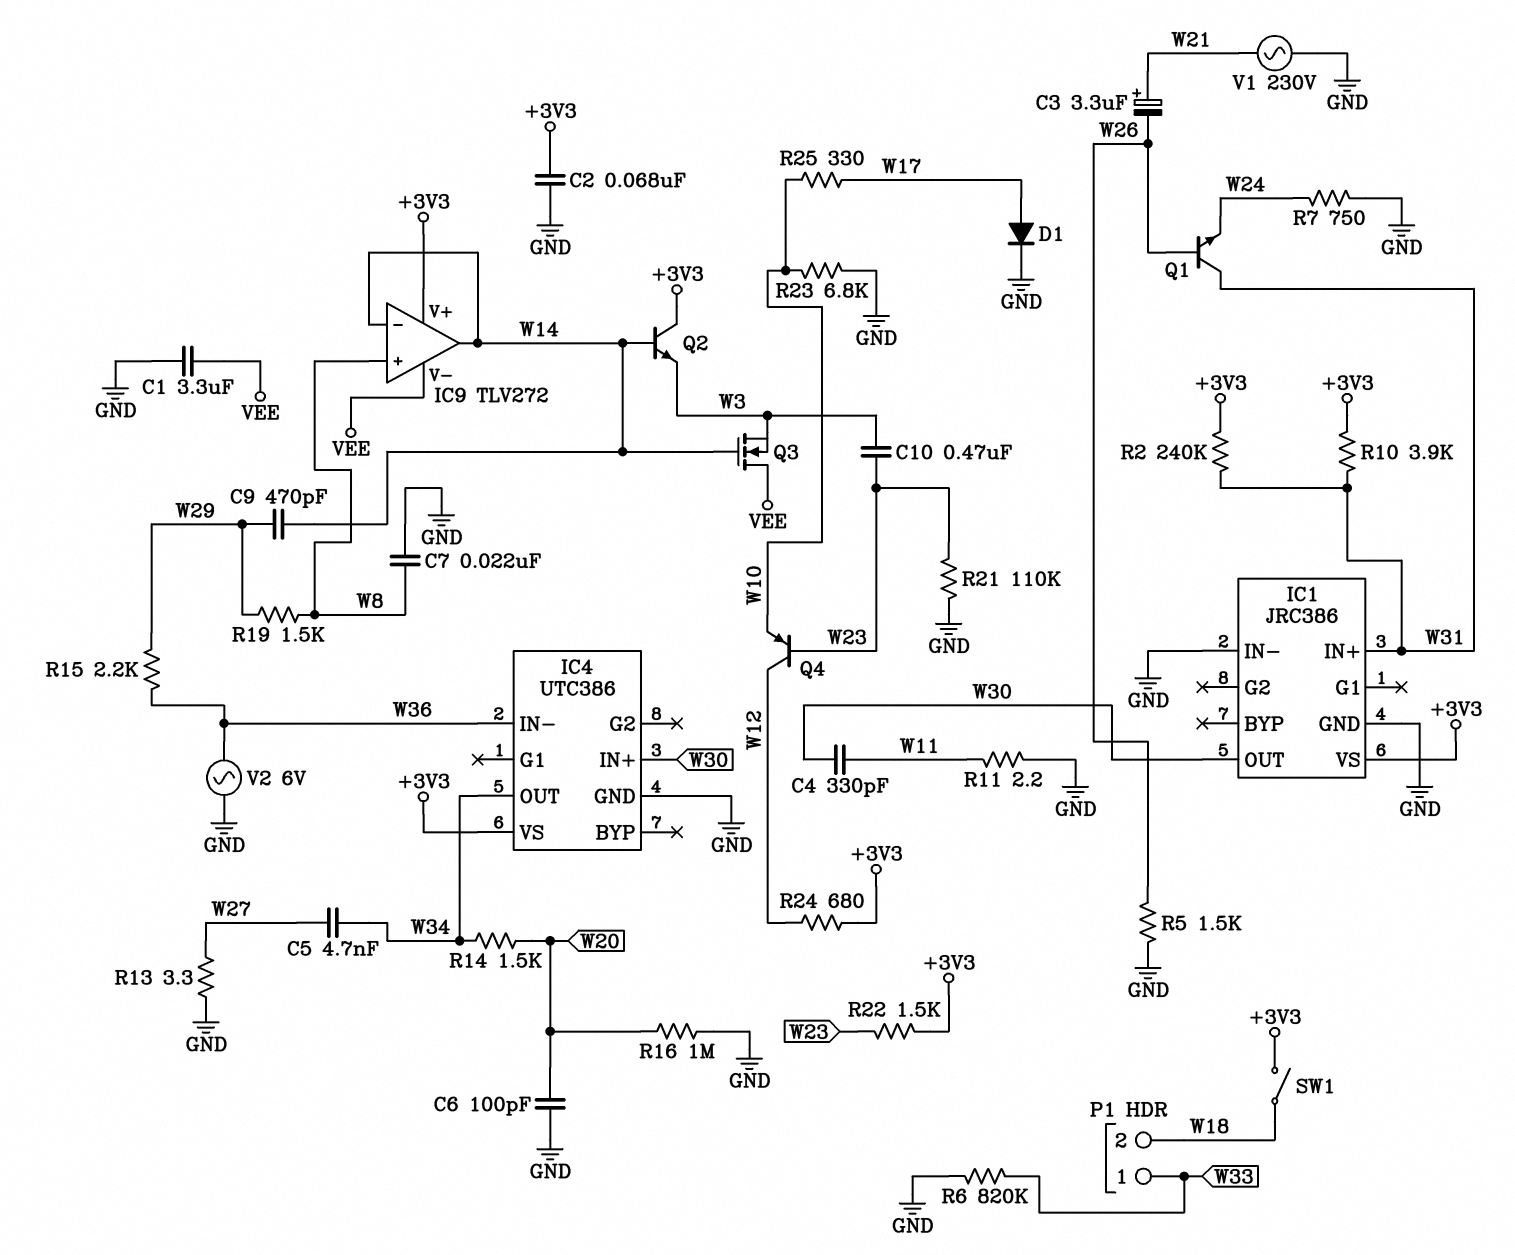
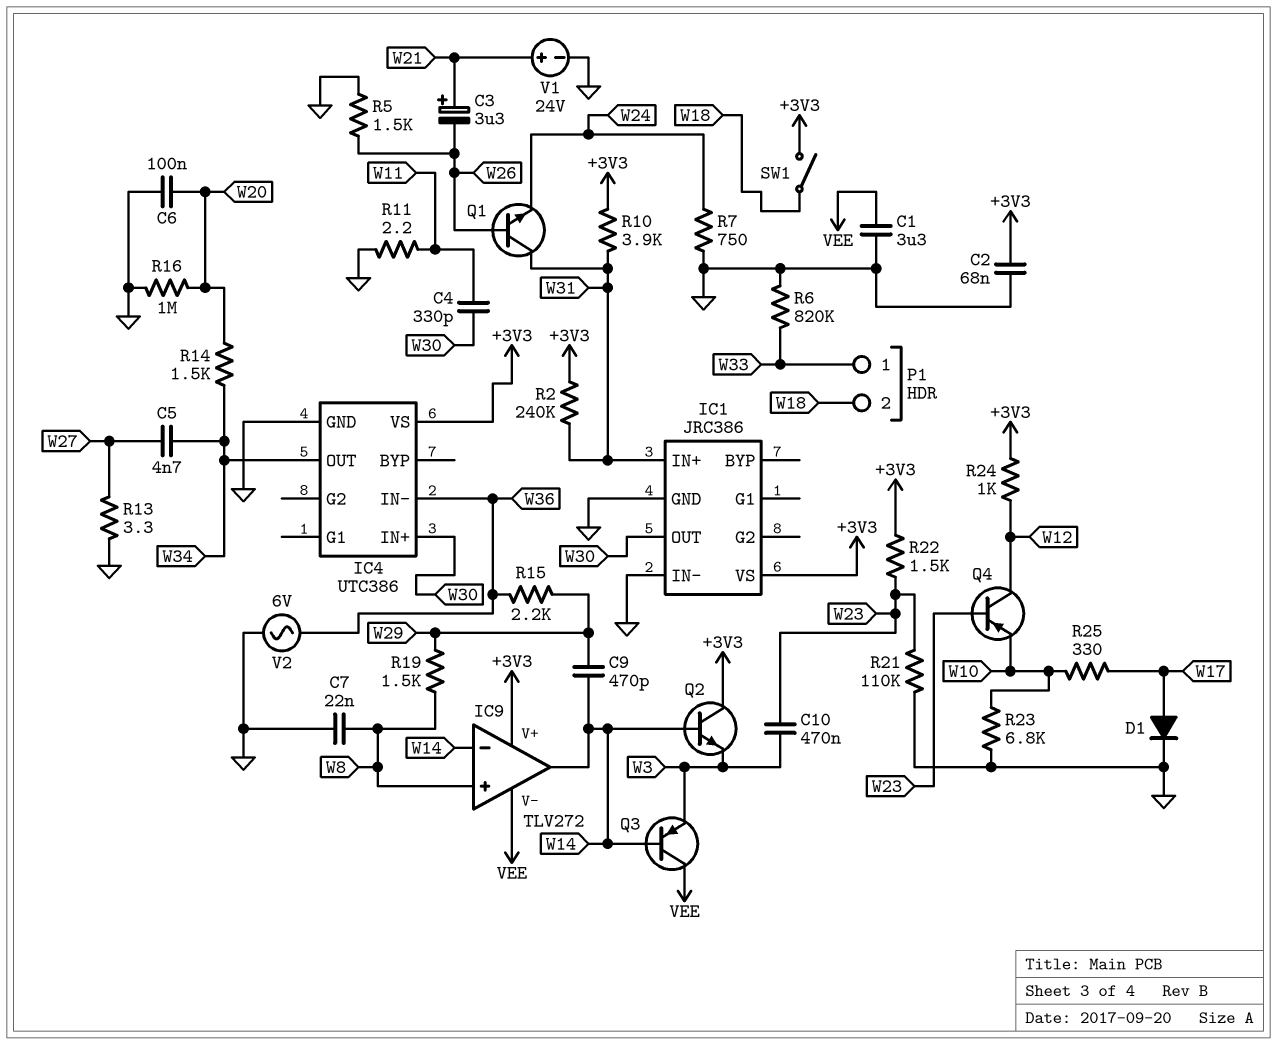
C6: 100pF (GND, W20) -> 100nF (GND, W20)
Q3: NMOS (G W14, D VEE, S W3) -> PNP (B W14, C VEE, E W3)
R24: 680 (+3V3, W12) -> 1k (+3V3, W12)
V1: AC 230V (GND, W21) -> 24V (plus W21, minus GND)

